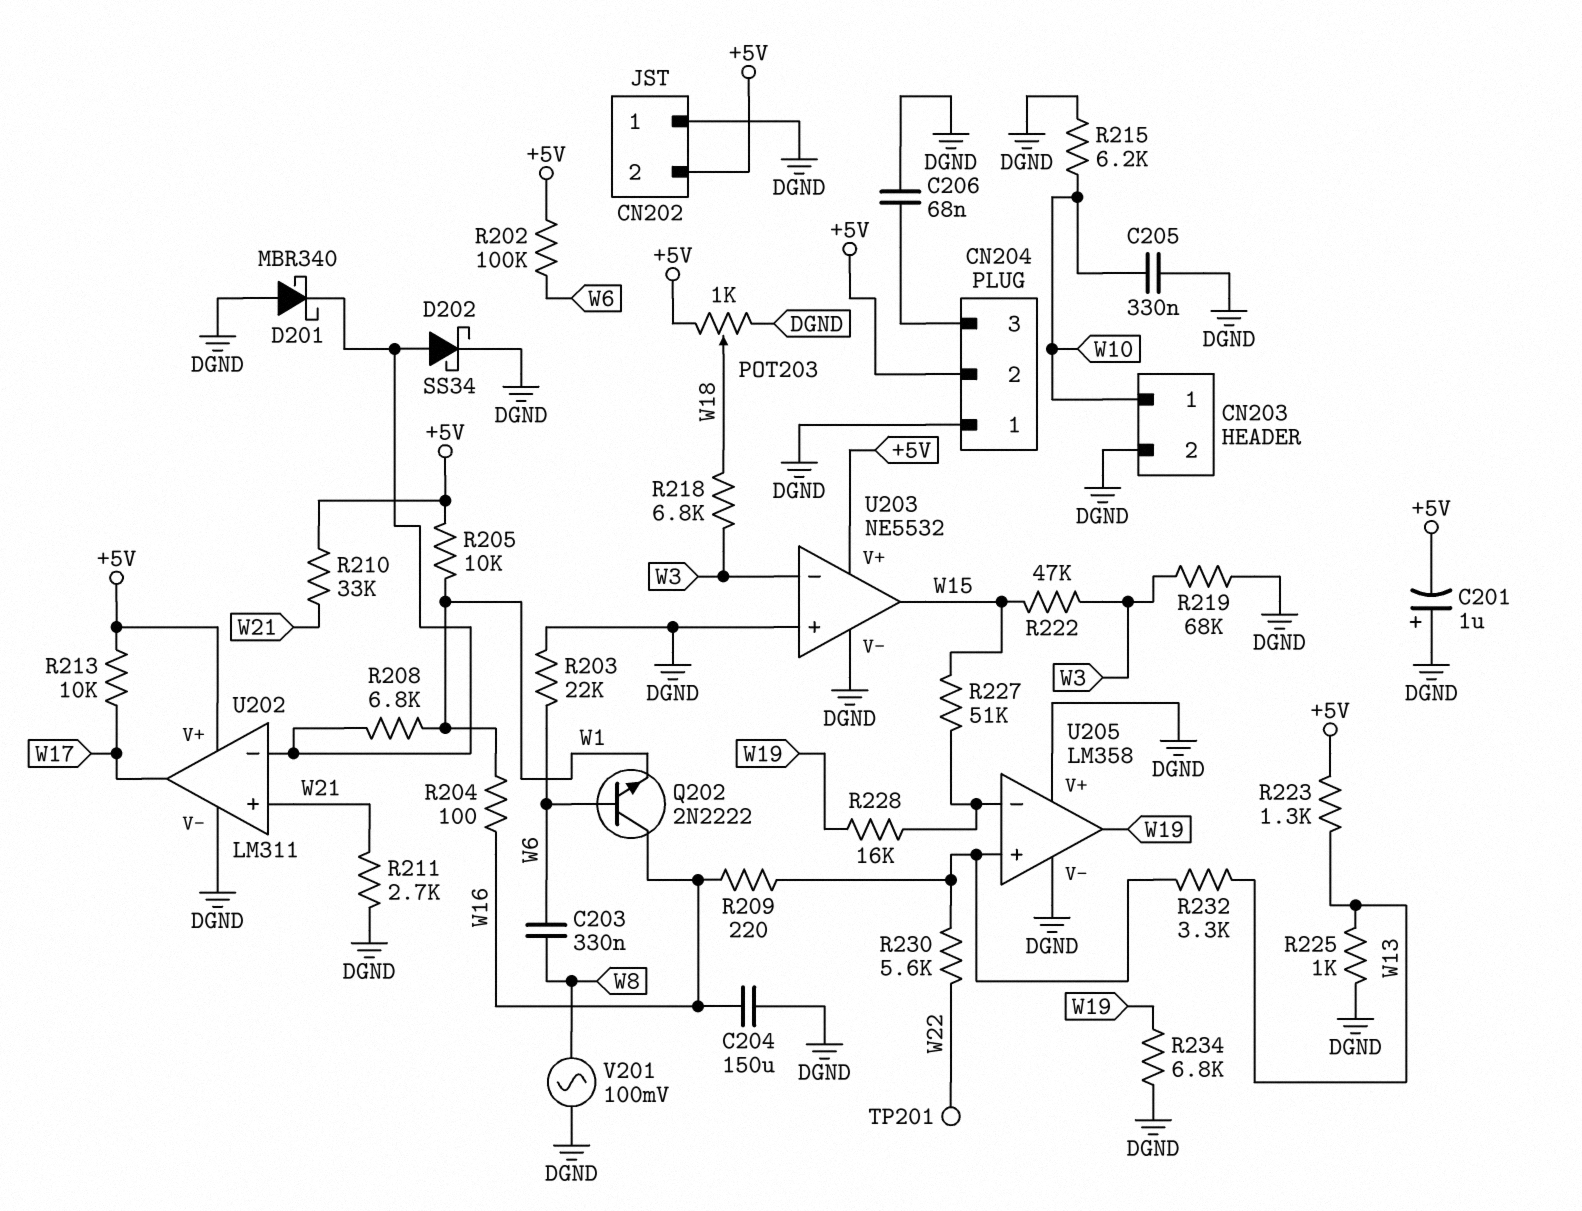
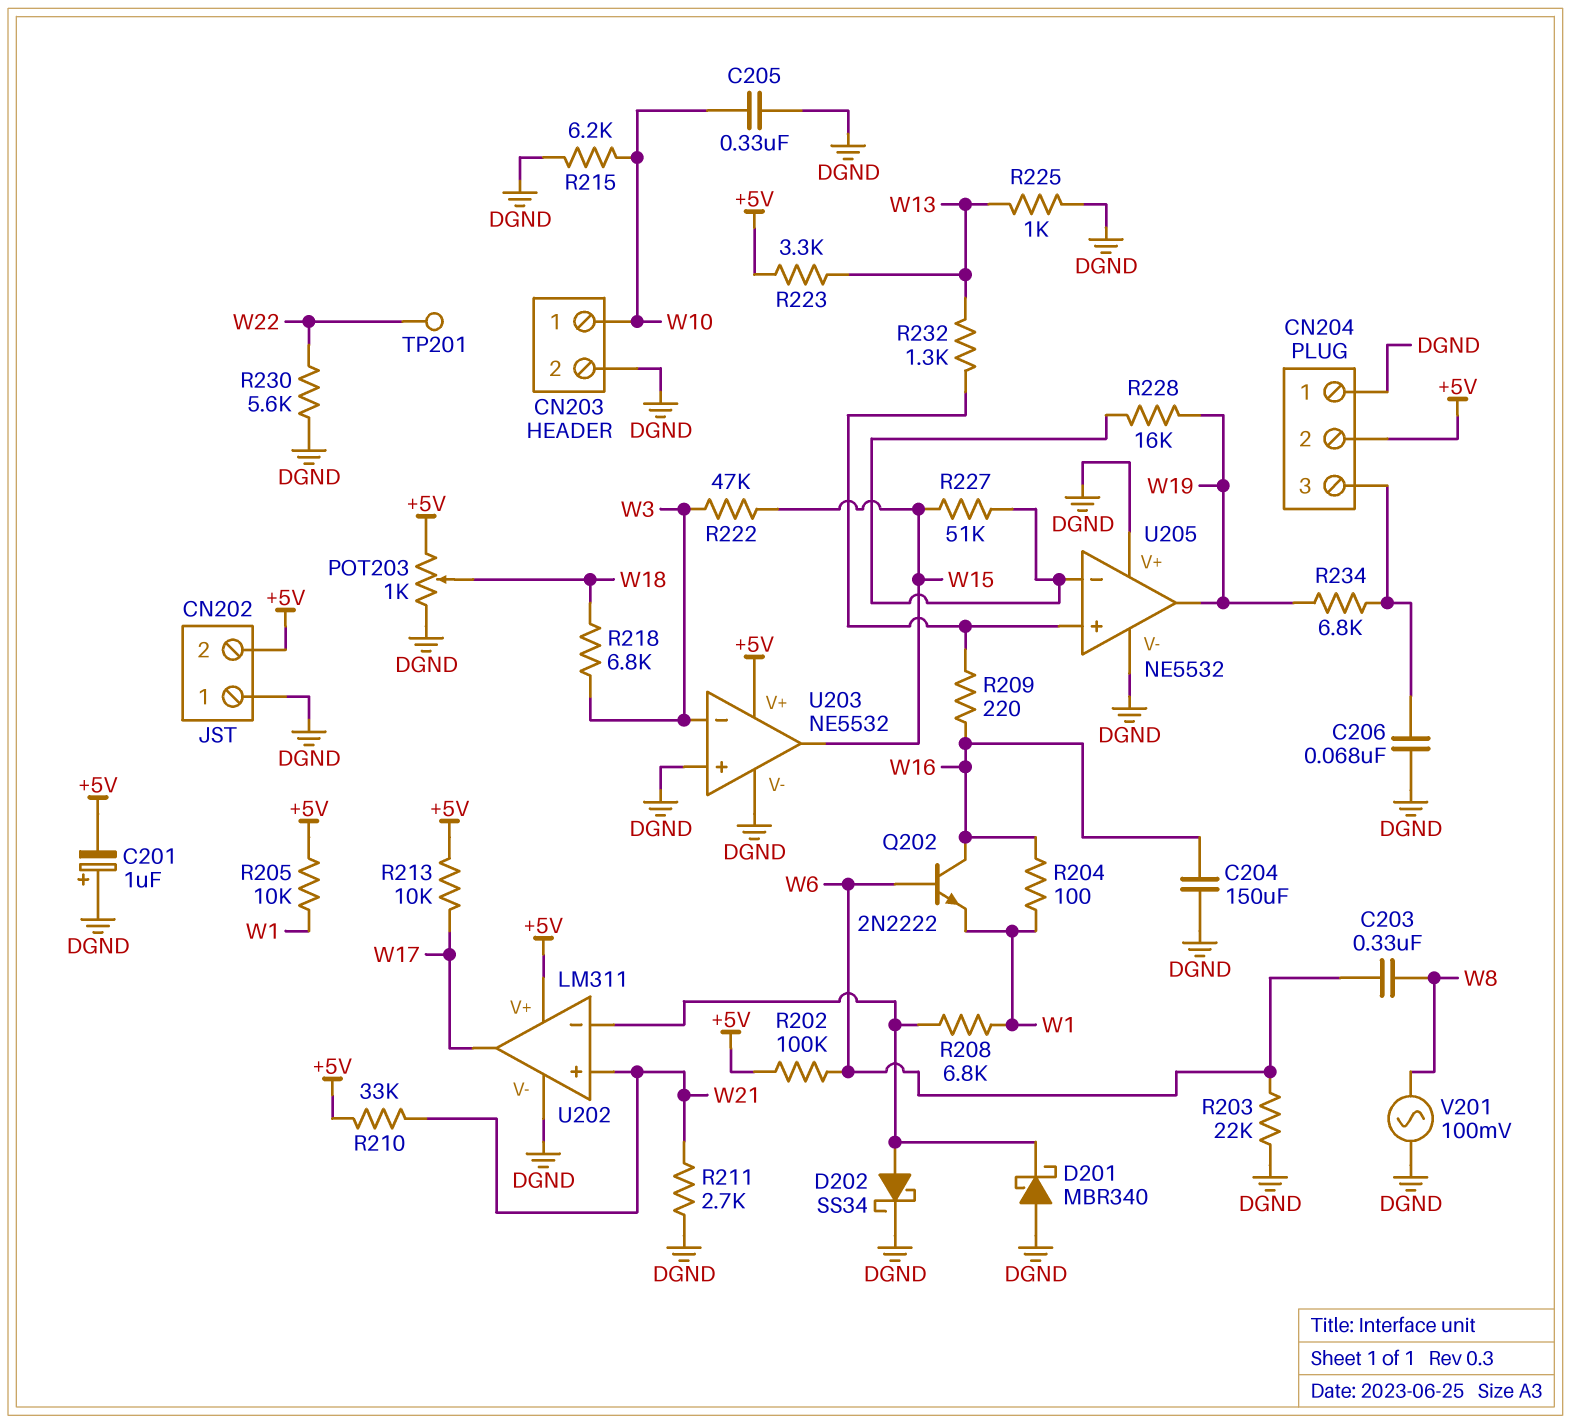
R219: 68k (DGND, W3) -> none
R223: 1.3k (+5V, W13) -> 3.3k (+5V, W13)
R230: 5.6k (U205/in+, W22) -> 5.6k (DGND, W22)
R232: 3.3k (U205/in+, W13) -> 1.3k (U205/in+, W13)
R234: 6.8k (DGND, W19) -> 6.8k (CN204/3, W19)
U205: LM358 -> NE5532

